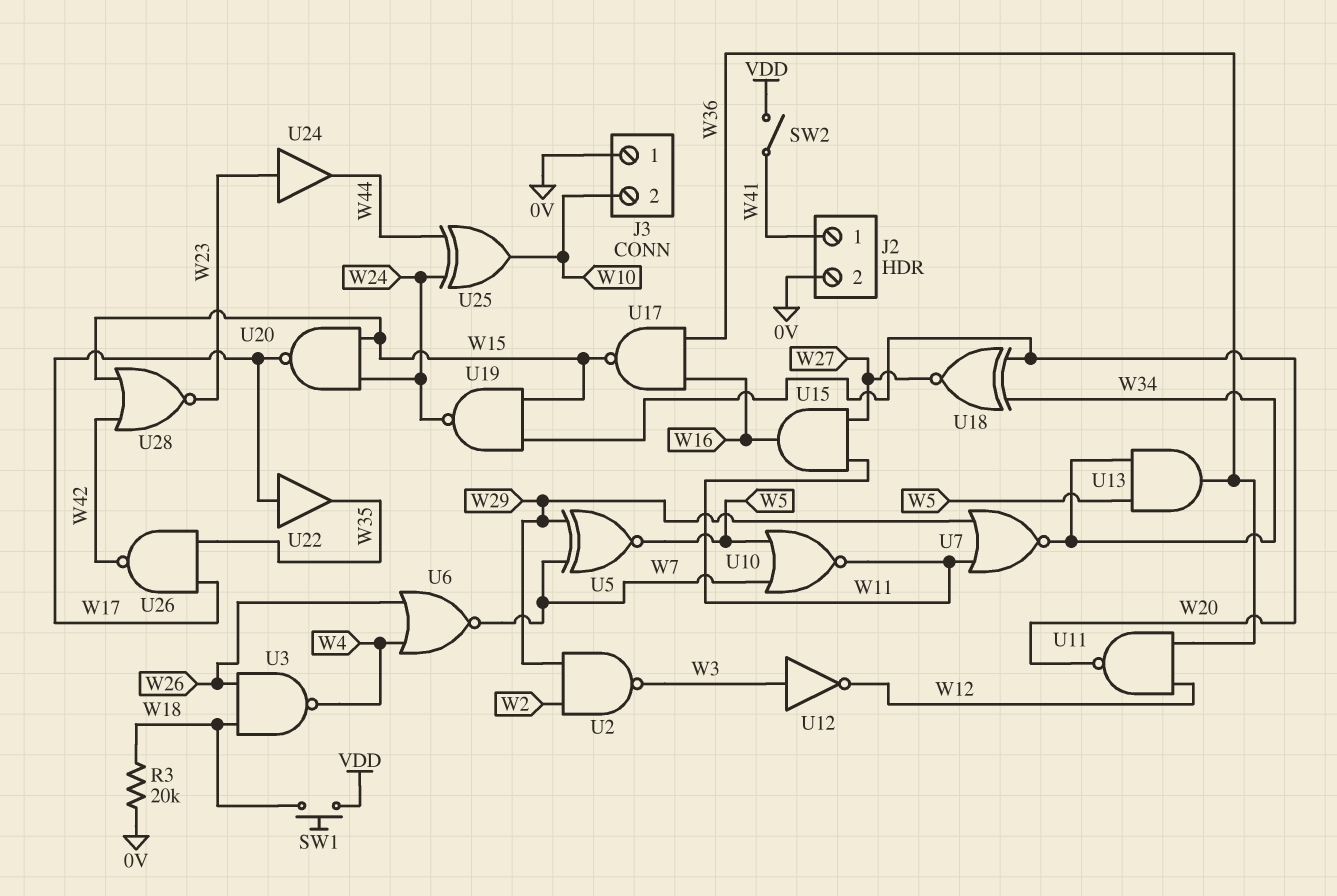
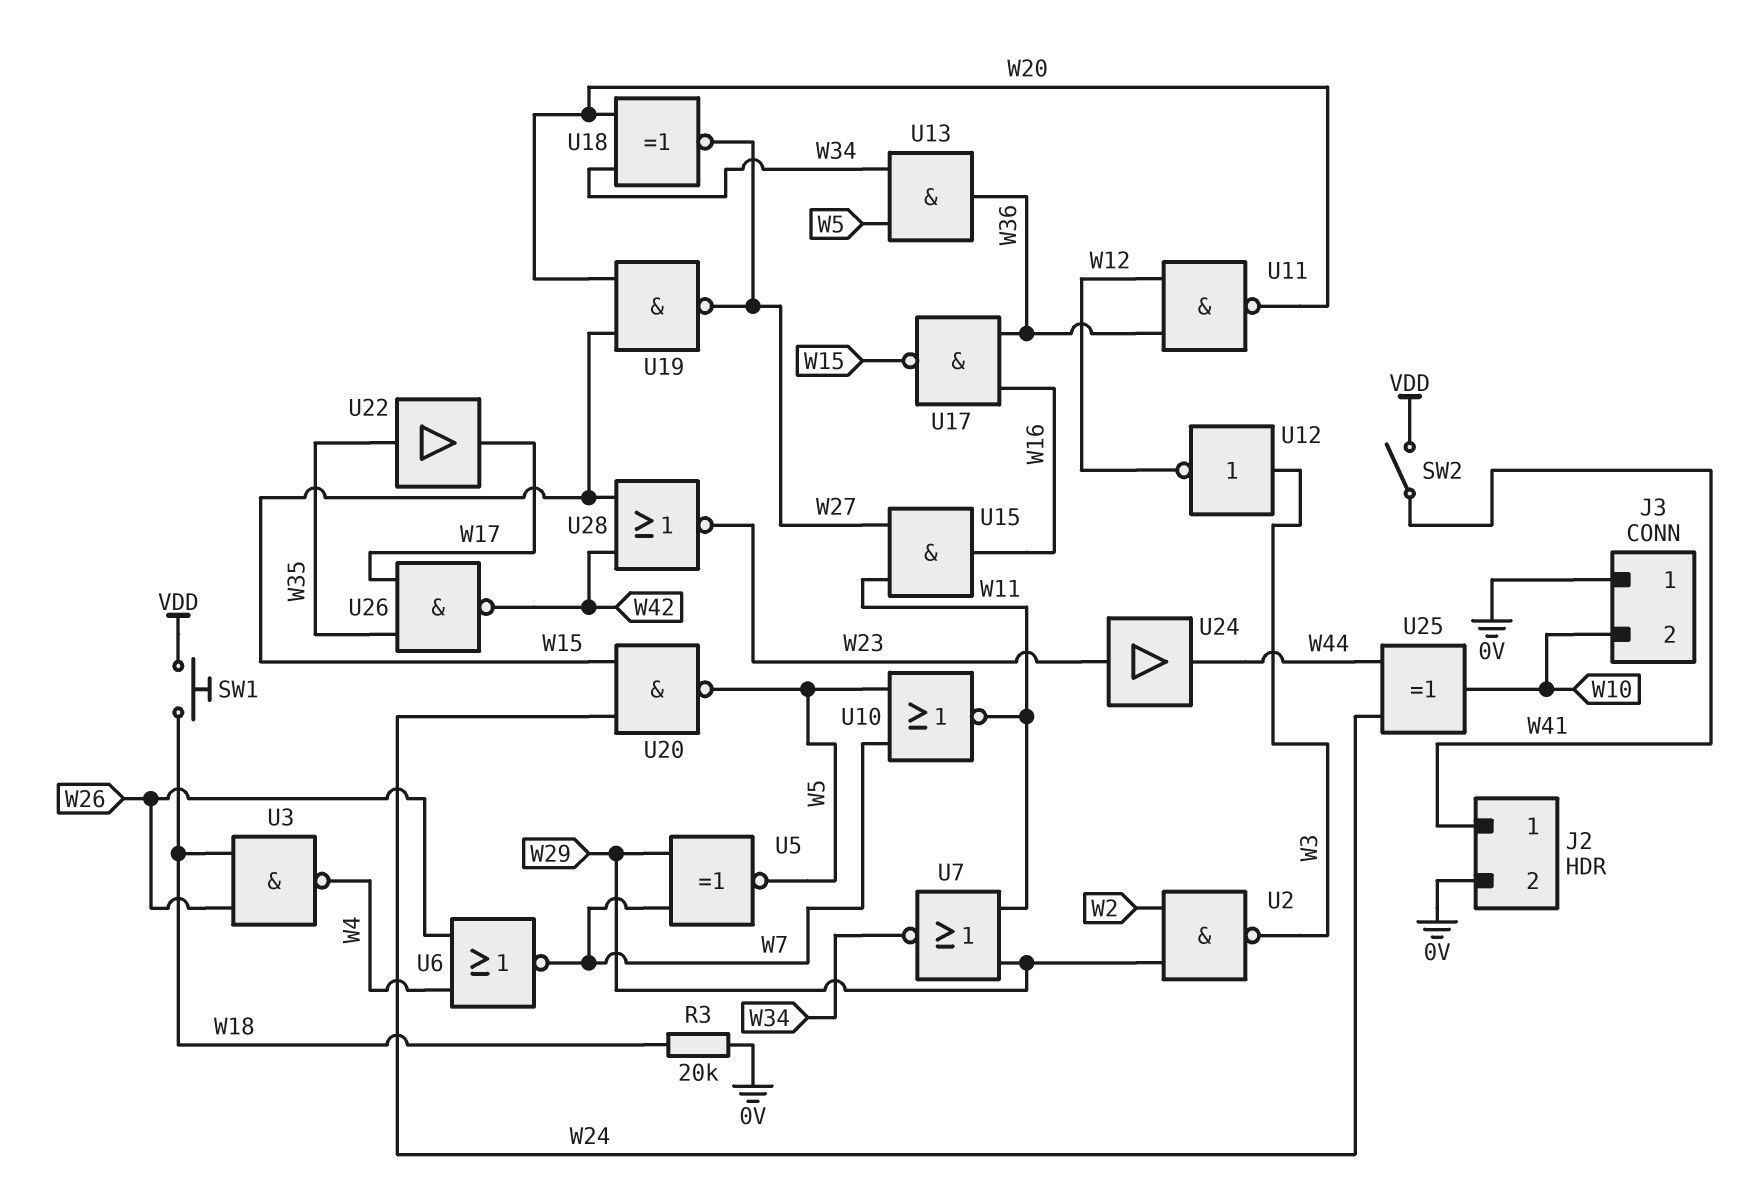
U19: NAND (in W15, in W20, out W24) -> NAND (in W15, in W20, out W27)
U20: NAND (in W15, in W24, out W17) -> NAND (in W15, in W24, out W5)
U22: buffer (in W17, out W35) -> buffer (in W35, out W17)

